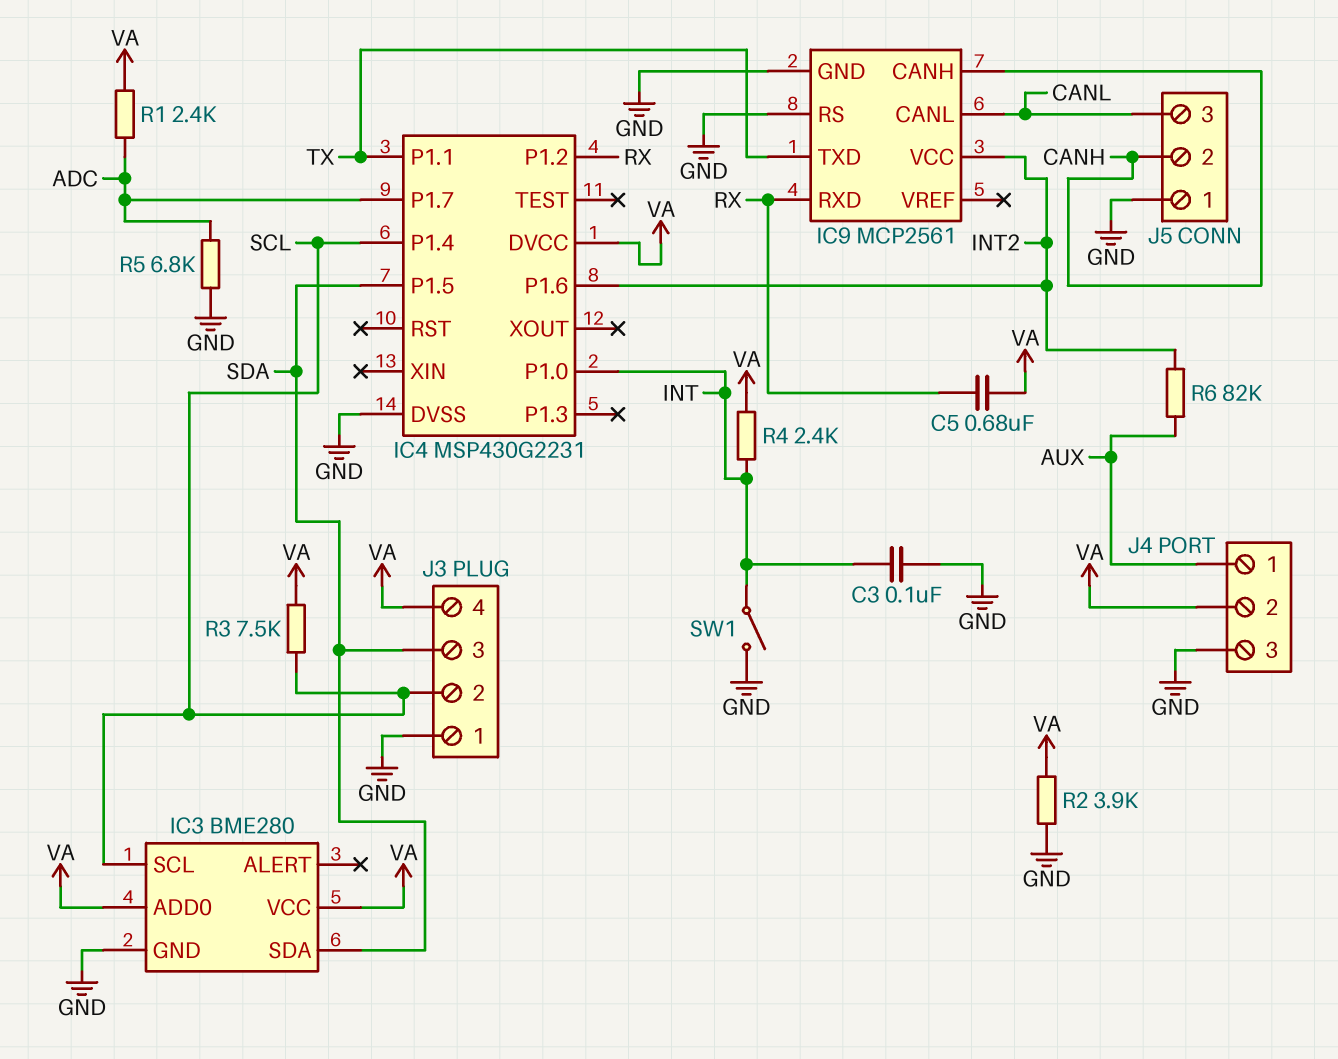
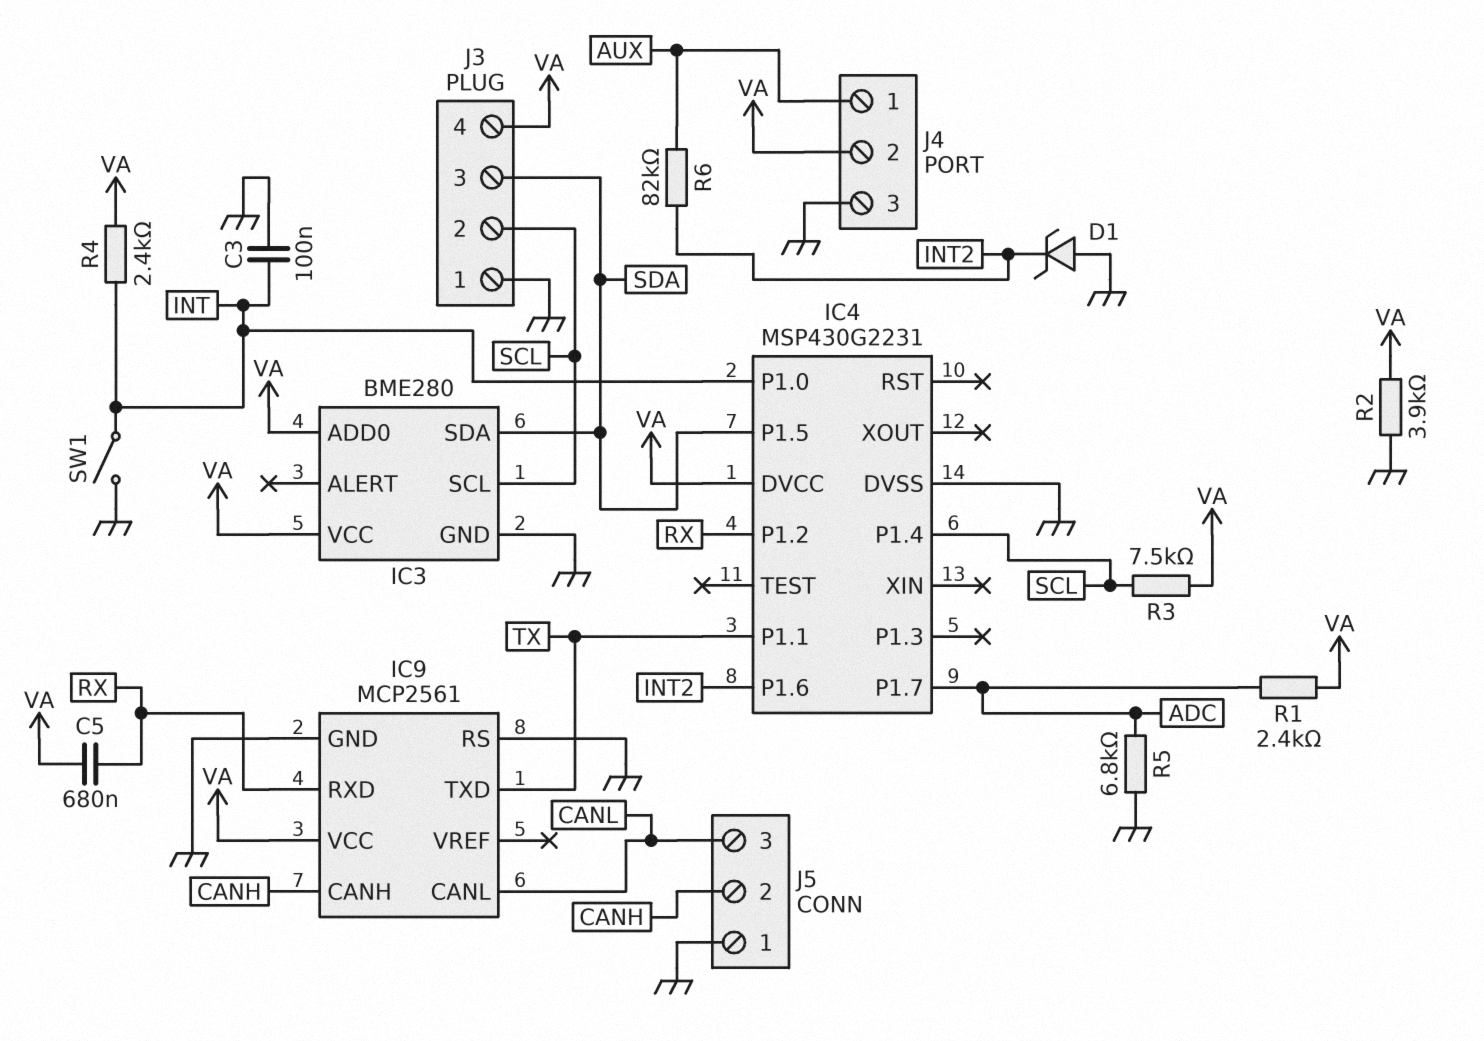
D1: none -> zener (A GND, K INT2)
IC9 pin VCC: INT2 -> VA

